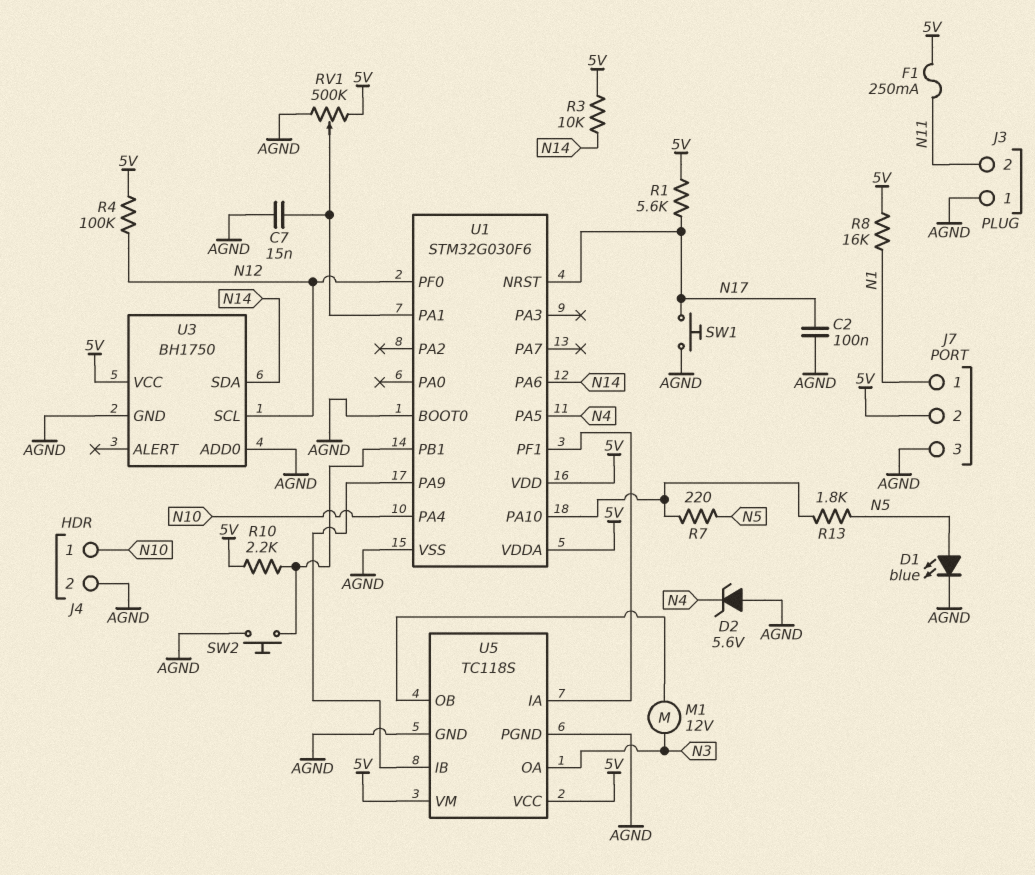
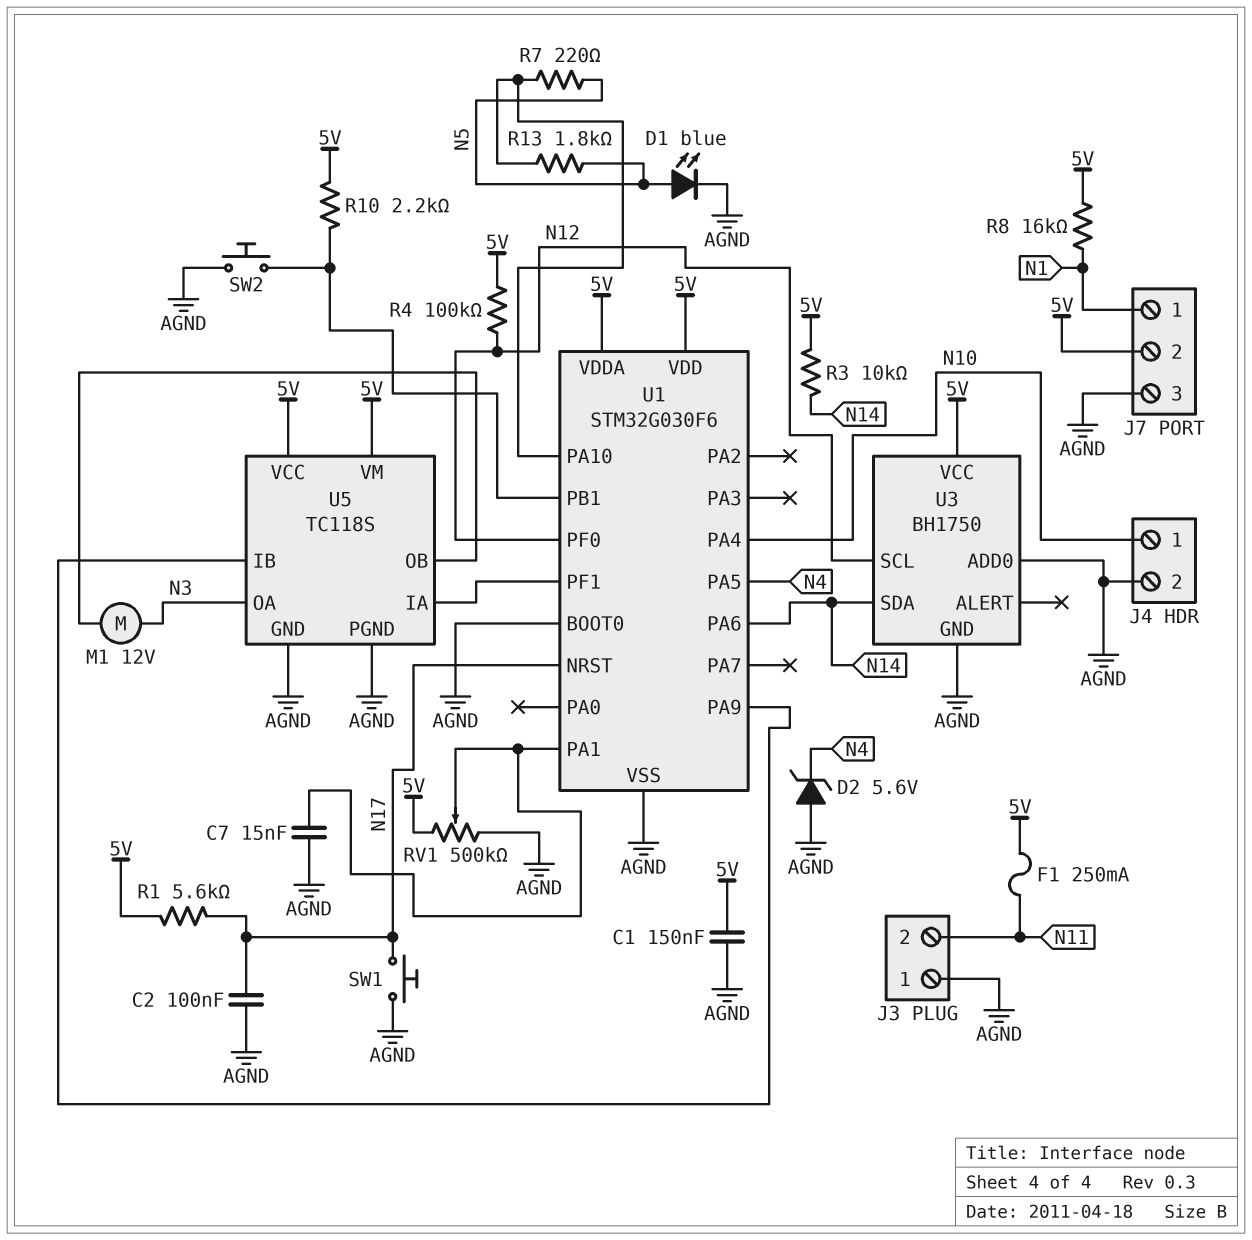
C1: none -> 150nF (5V, AGND)

